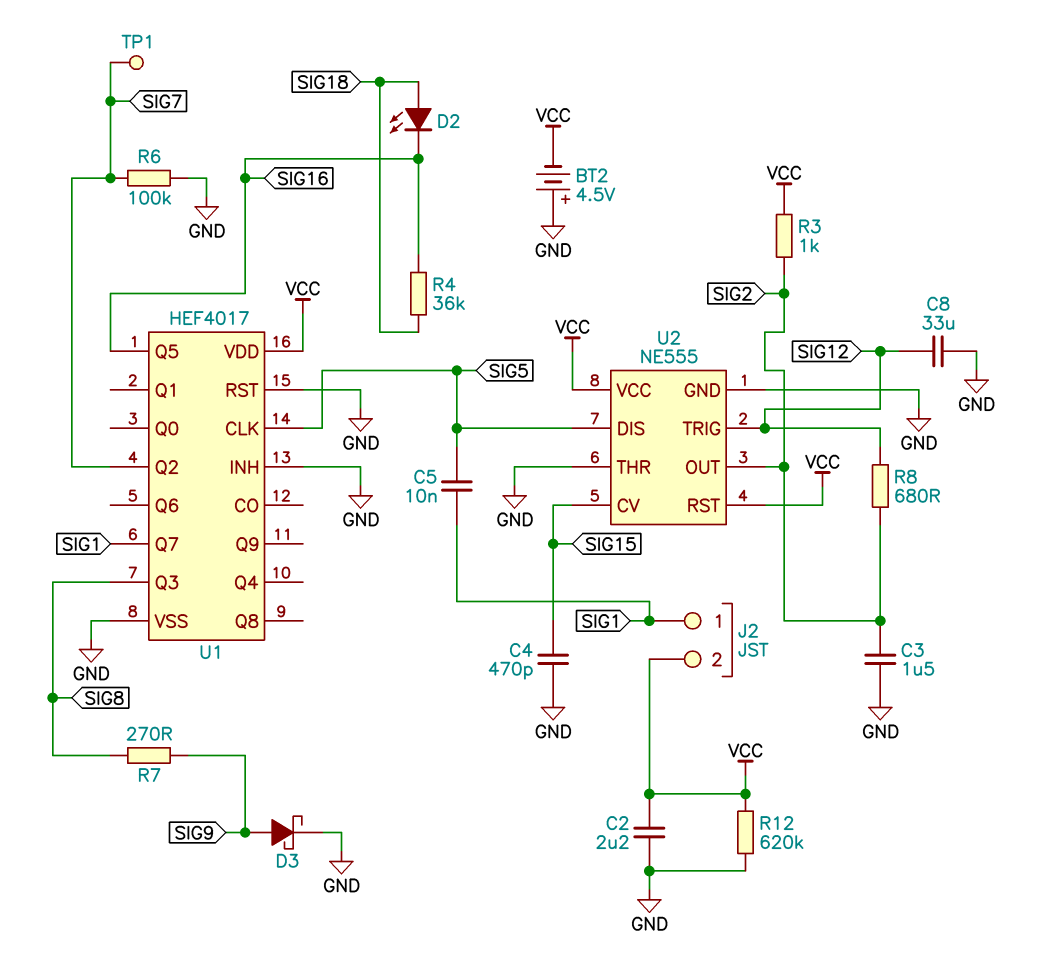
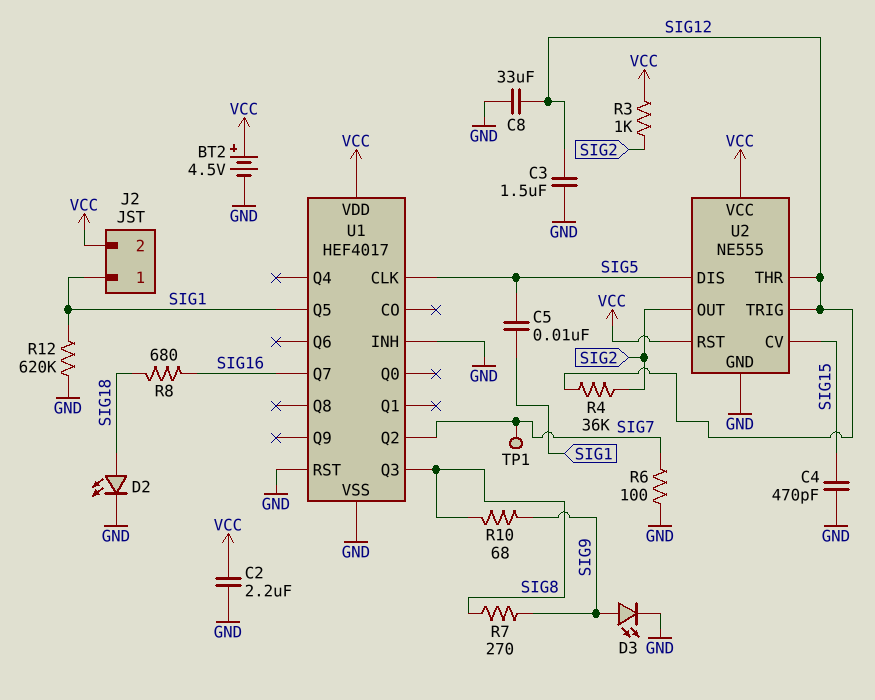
BT2: 4.5V (plus GND, minus VCC) -> 4.5V (plus VCC, minus GND)
C3: 1.5uF (GND, SIG2) -> 1.5uF (GND, SIG12)
D2: LED (A SIG18, K SIG16) -> LED (A SIG18, K GND)
D3: schottky (A SIG9, K GND) -> LED (A SIG9, K GND)
R4: 36k (SIG16, SIG18) -> 36k (SIG2, SIG12)
R6: 100k (GND, SIG7) -> 100 (GND, SIG7)
R8: 680 (SIG2, SIG12) -> 680 (SIG16, SIG18)
R10: none -> 68 (SIG8, SIG9)
R12: 620k (GND, VCC) -> 620k (GND, SIG1)
U1 pin Q5: SIG16 -> SIG1
U1 pin Q7: SIG1 -> SIG16
U2 pin THR: GND -> SIG12

